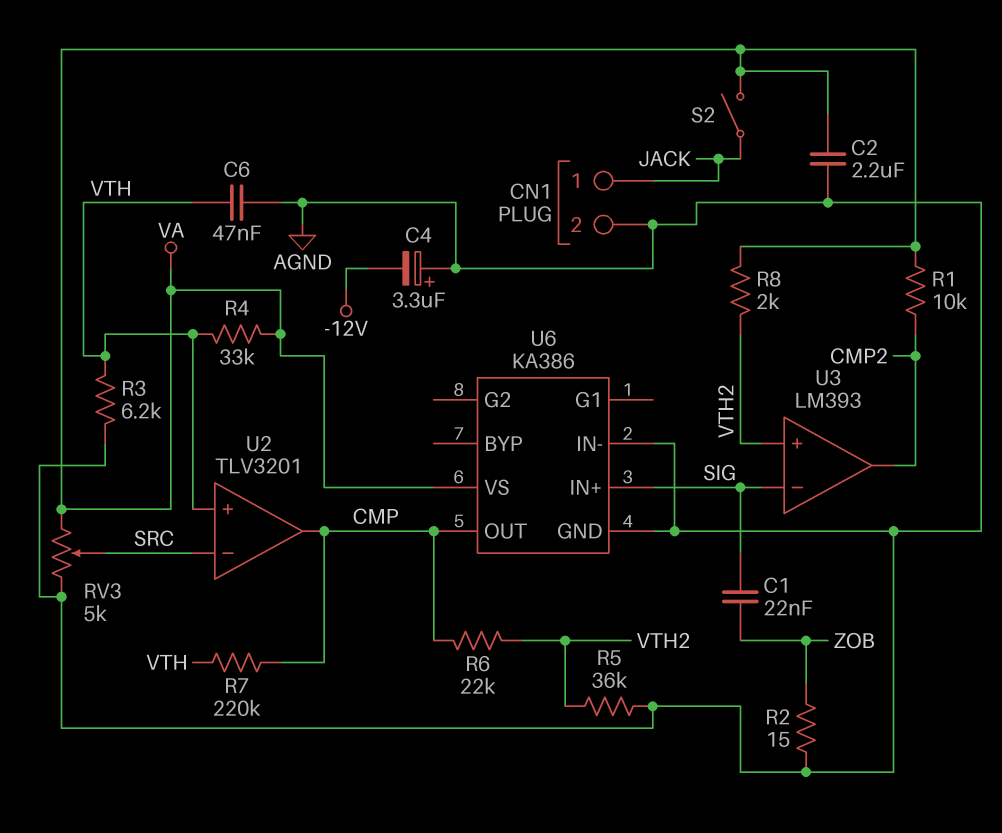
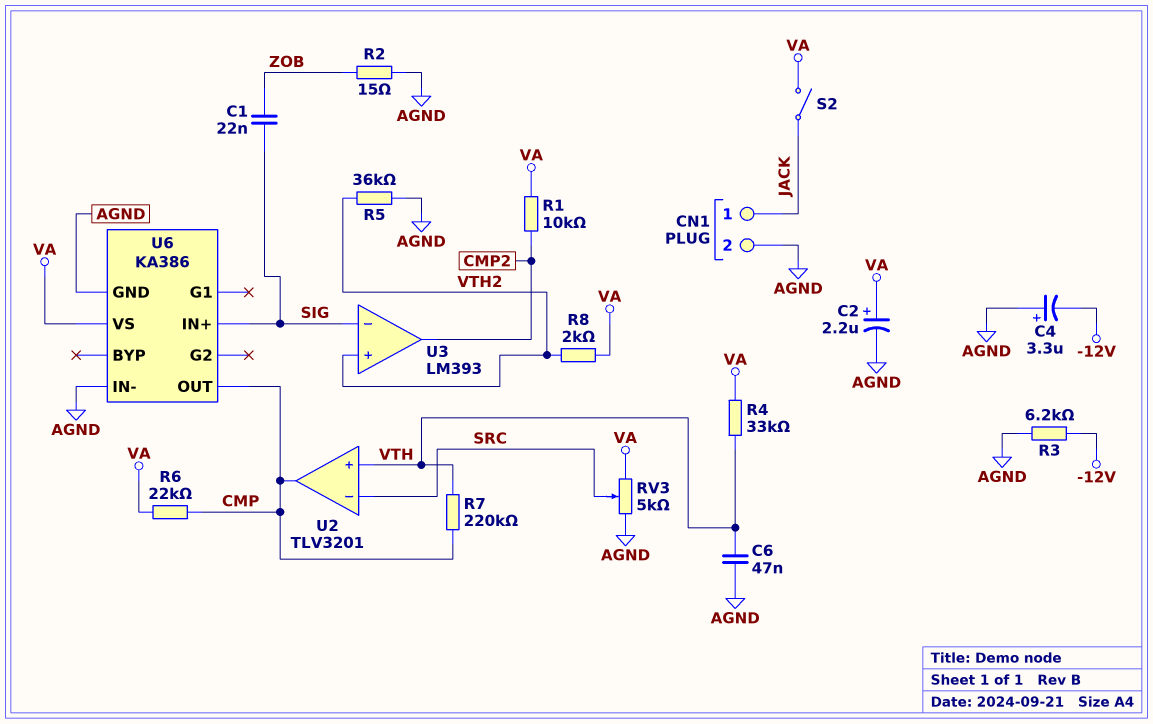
C2: 2.2uF (AGND, VA) -> 2.2uF (plus VA, minus AGND)
R3: 6.2k (AGND, VTH) -> 6.2k (-12V, AGND)
R6: 22k (CMP, VTH2) -> 22k (CMP, VA)

